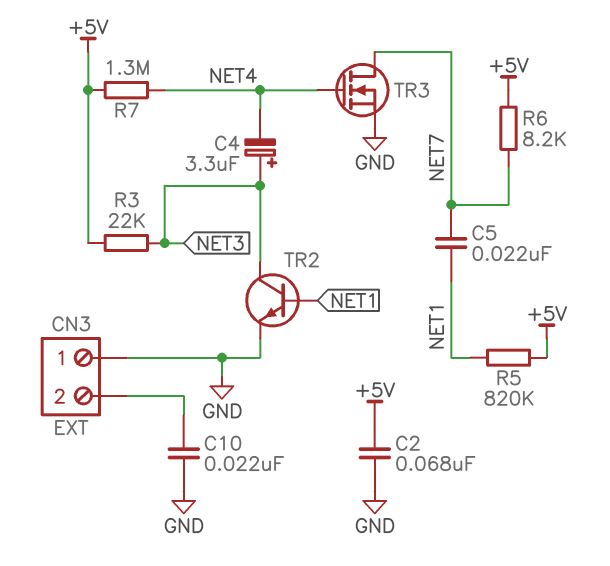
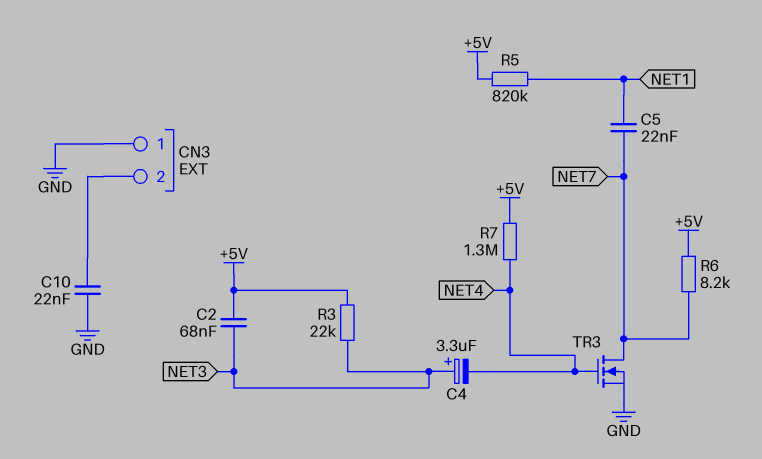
C2: 68nF (+5V, GND) -> 68nF (+5V, NET3)
TR2: NPN (B NET1, C NET3, E GND) -> none

